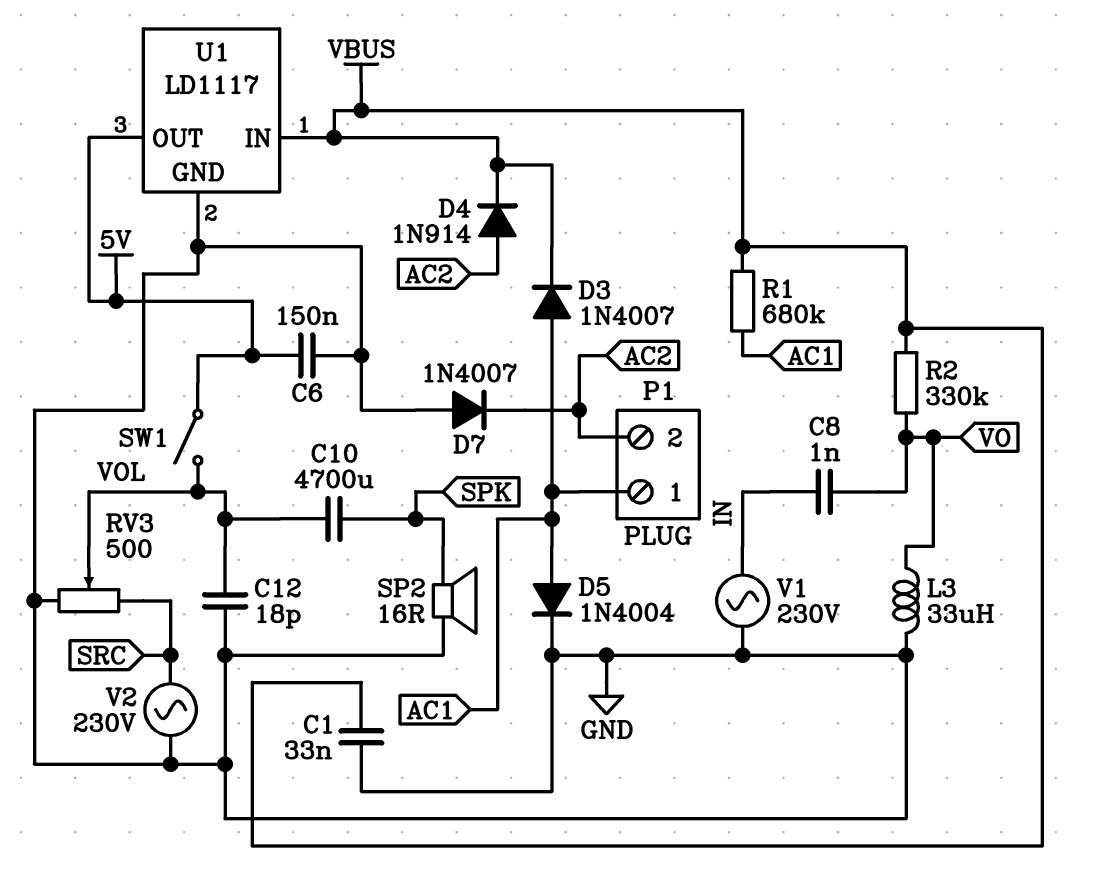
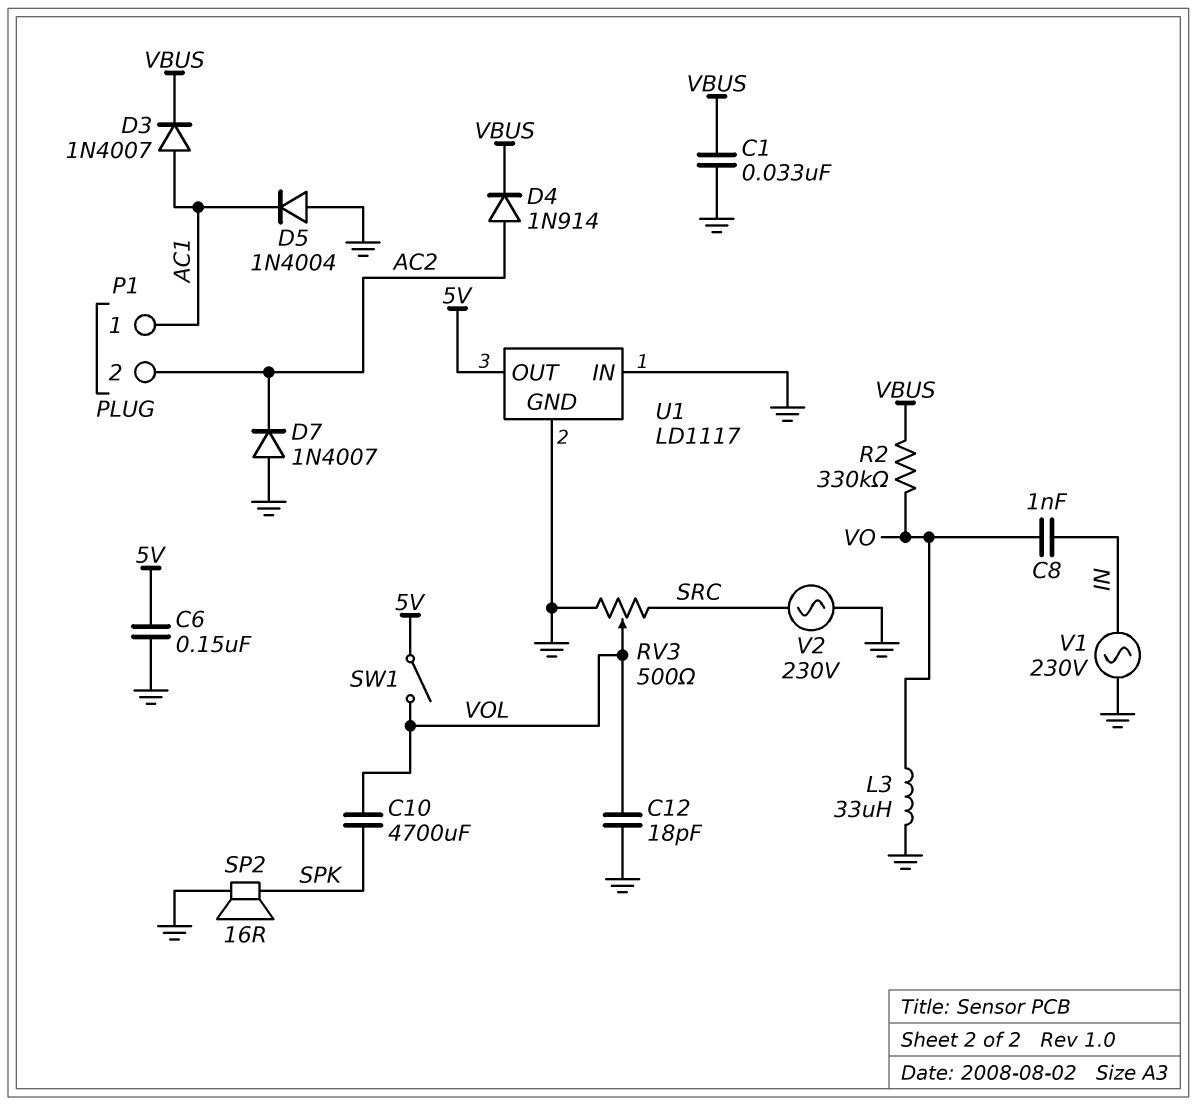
D5: diode 1N4004 (A AC1, K GND) -> diode 1N4004 (A GND, K AC1)
R1: 680k (AC1, VBUS) -> none
U1 pin IN: VBUS -> GND

